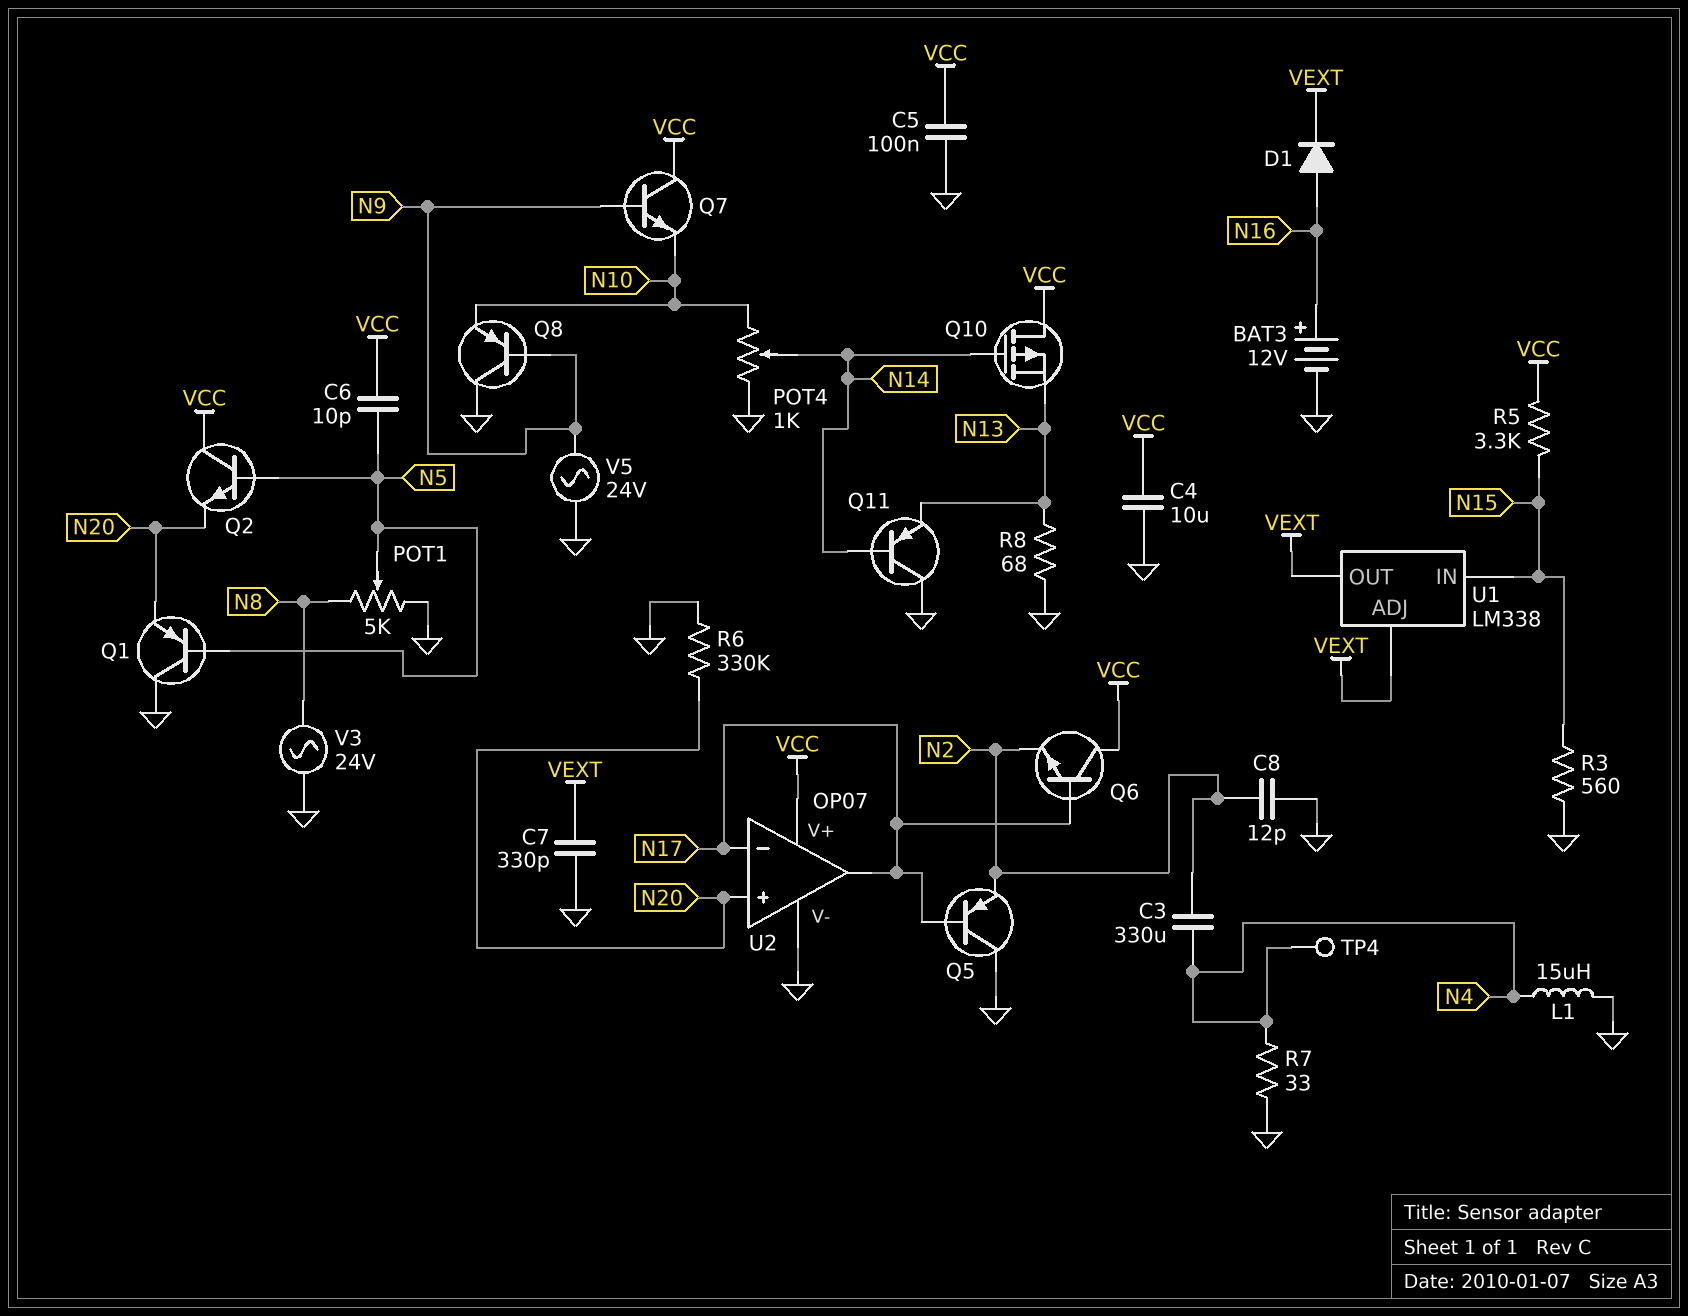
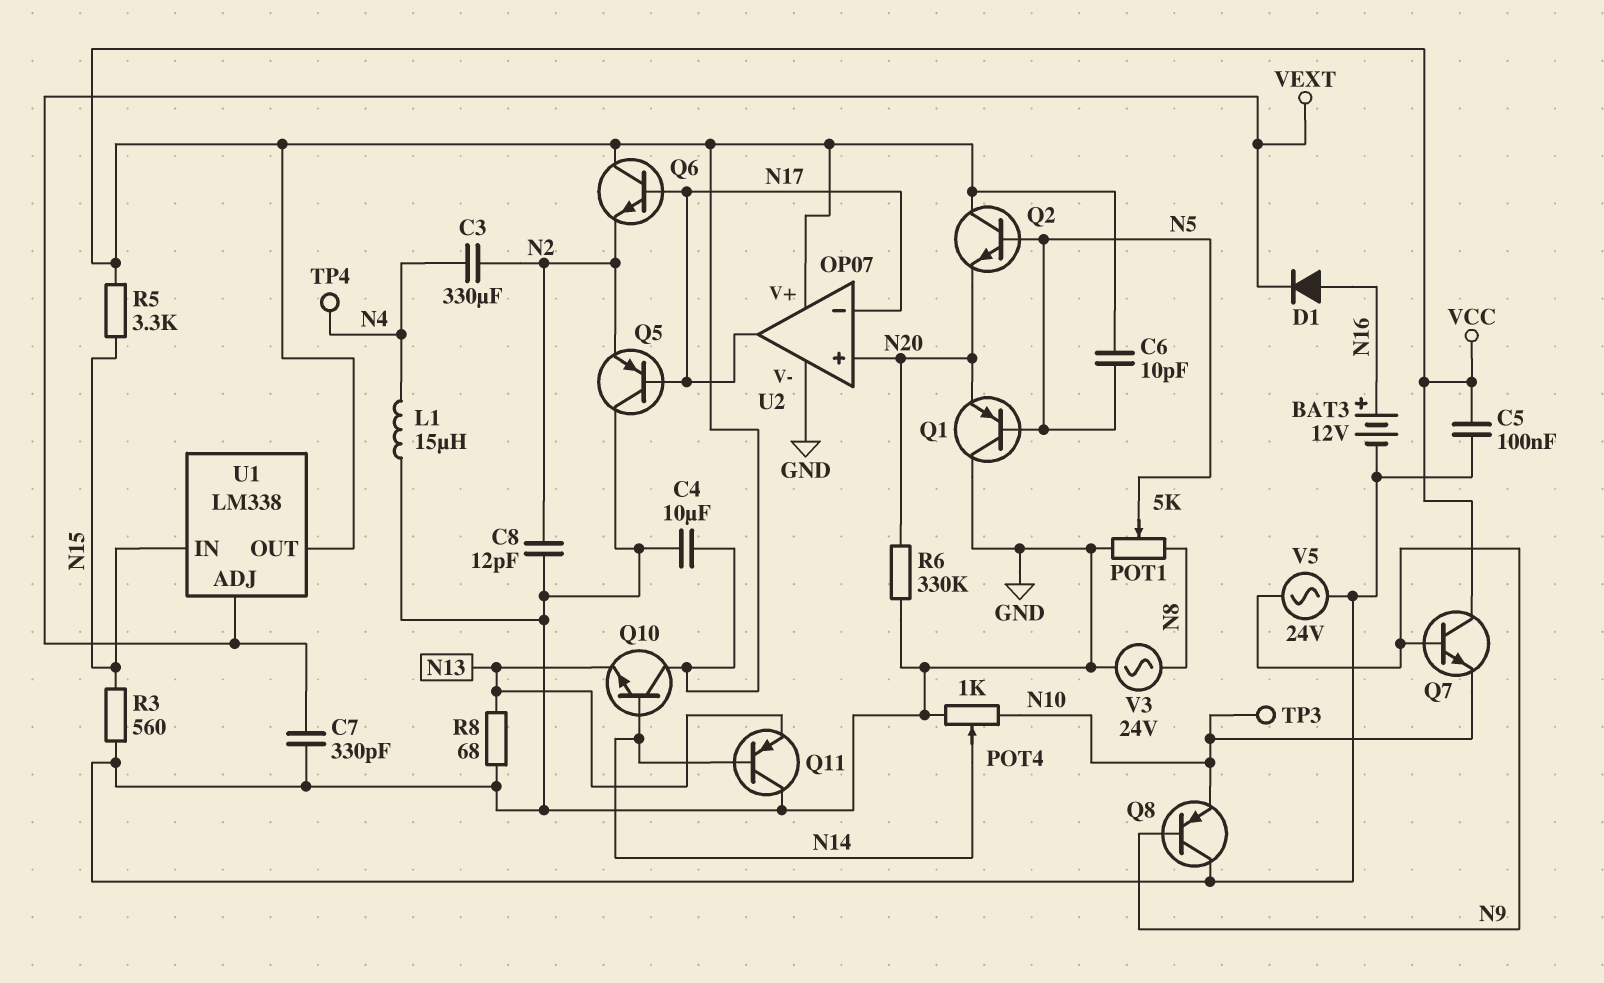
Q10: PMOS (G N14, D VCC, S N13) -> NPN (B N14, C VCC, E N13)
R7: 33 (GND, N4) -> none
TP3: none -> test point (N10)
U1 pin OUT: VEXT -> VCC

